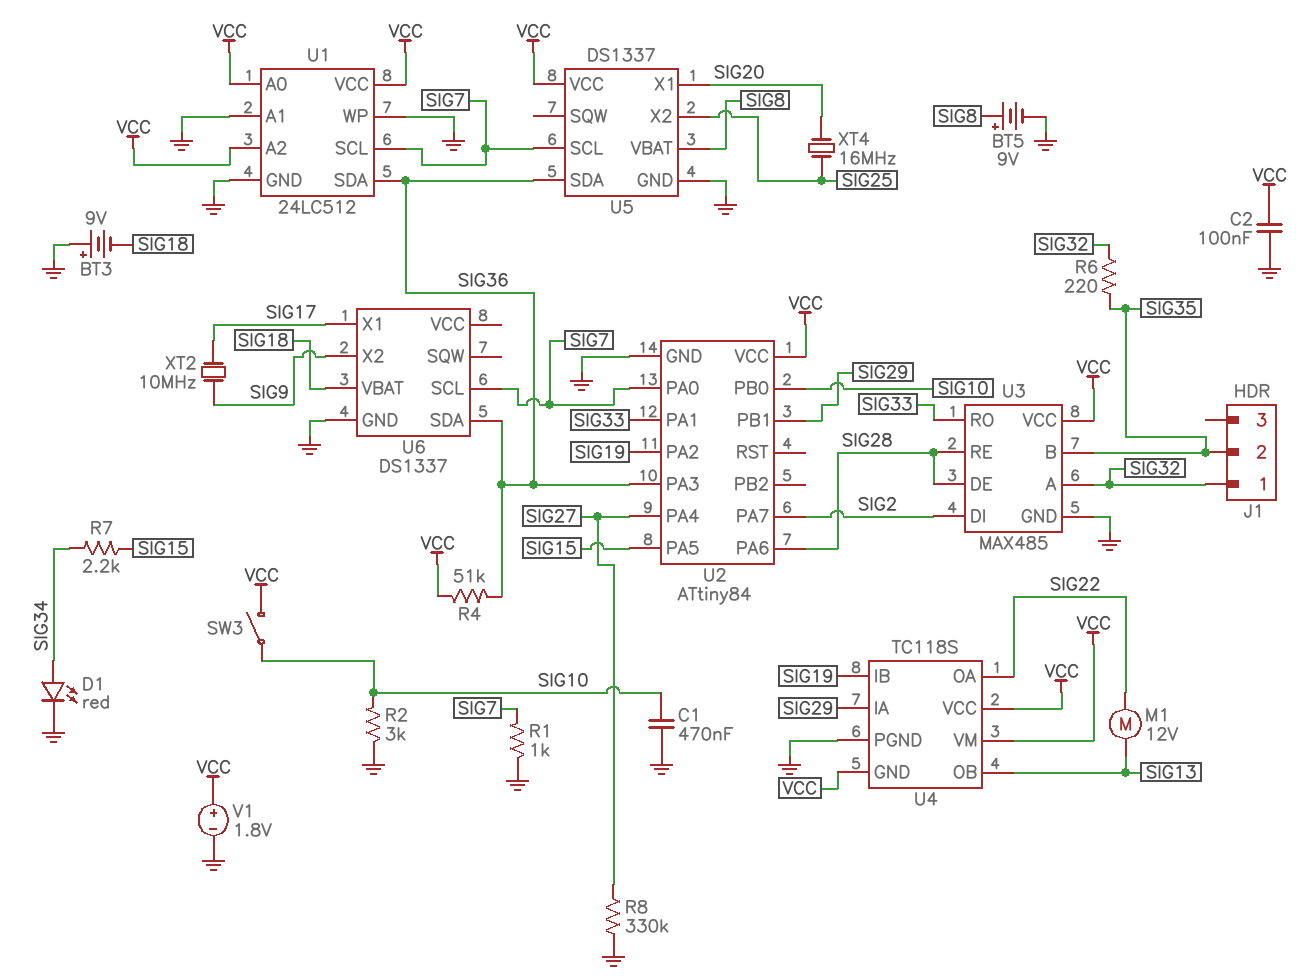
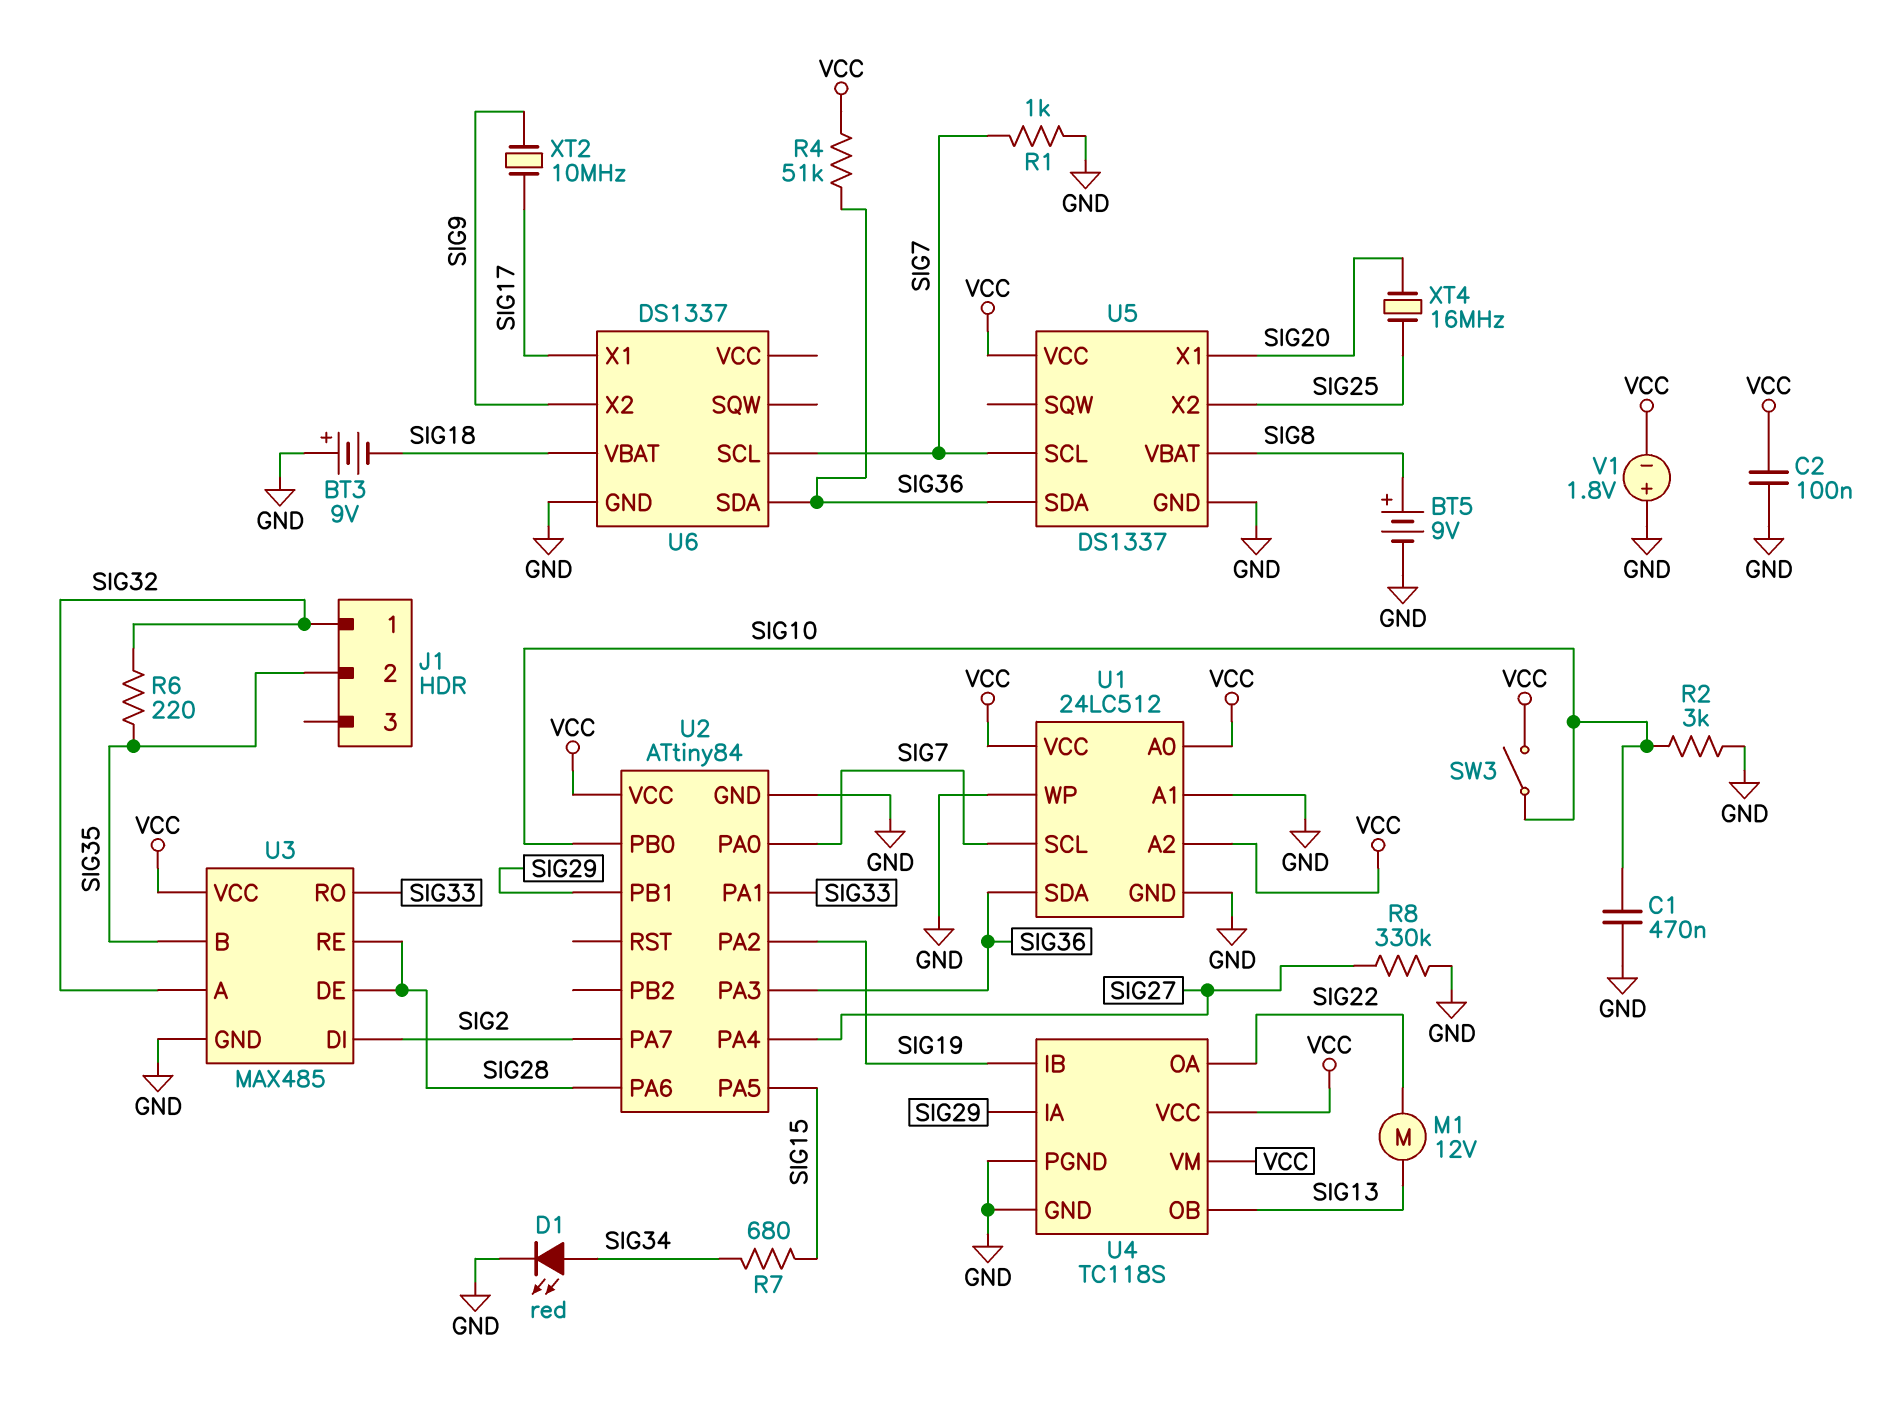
R7: 2.2k (SIG15, SIG34) -> 680 (SIG15, SIG34)
U4 pin GND: VCC -> GND
V1: 1.8V (plus VCC, minus GND) -> 1.8V (plus GND, minus VCC)

